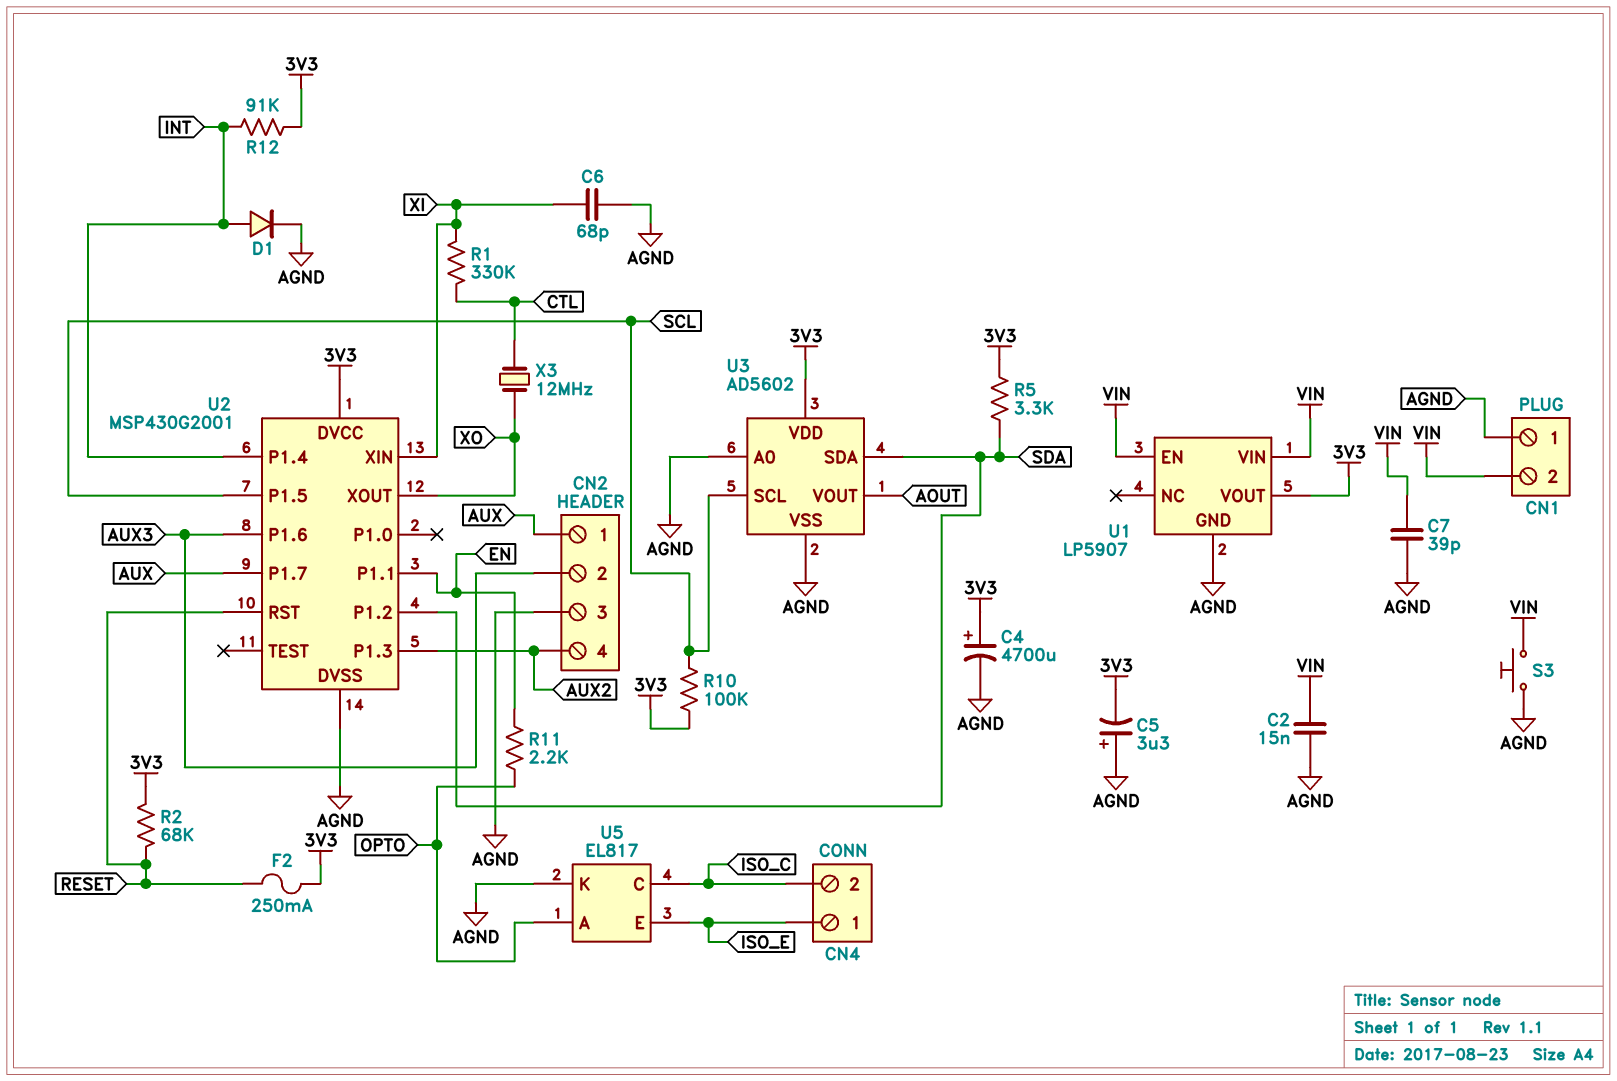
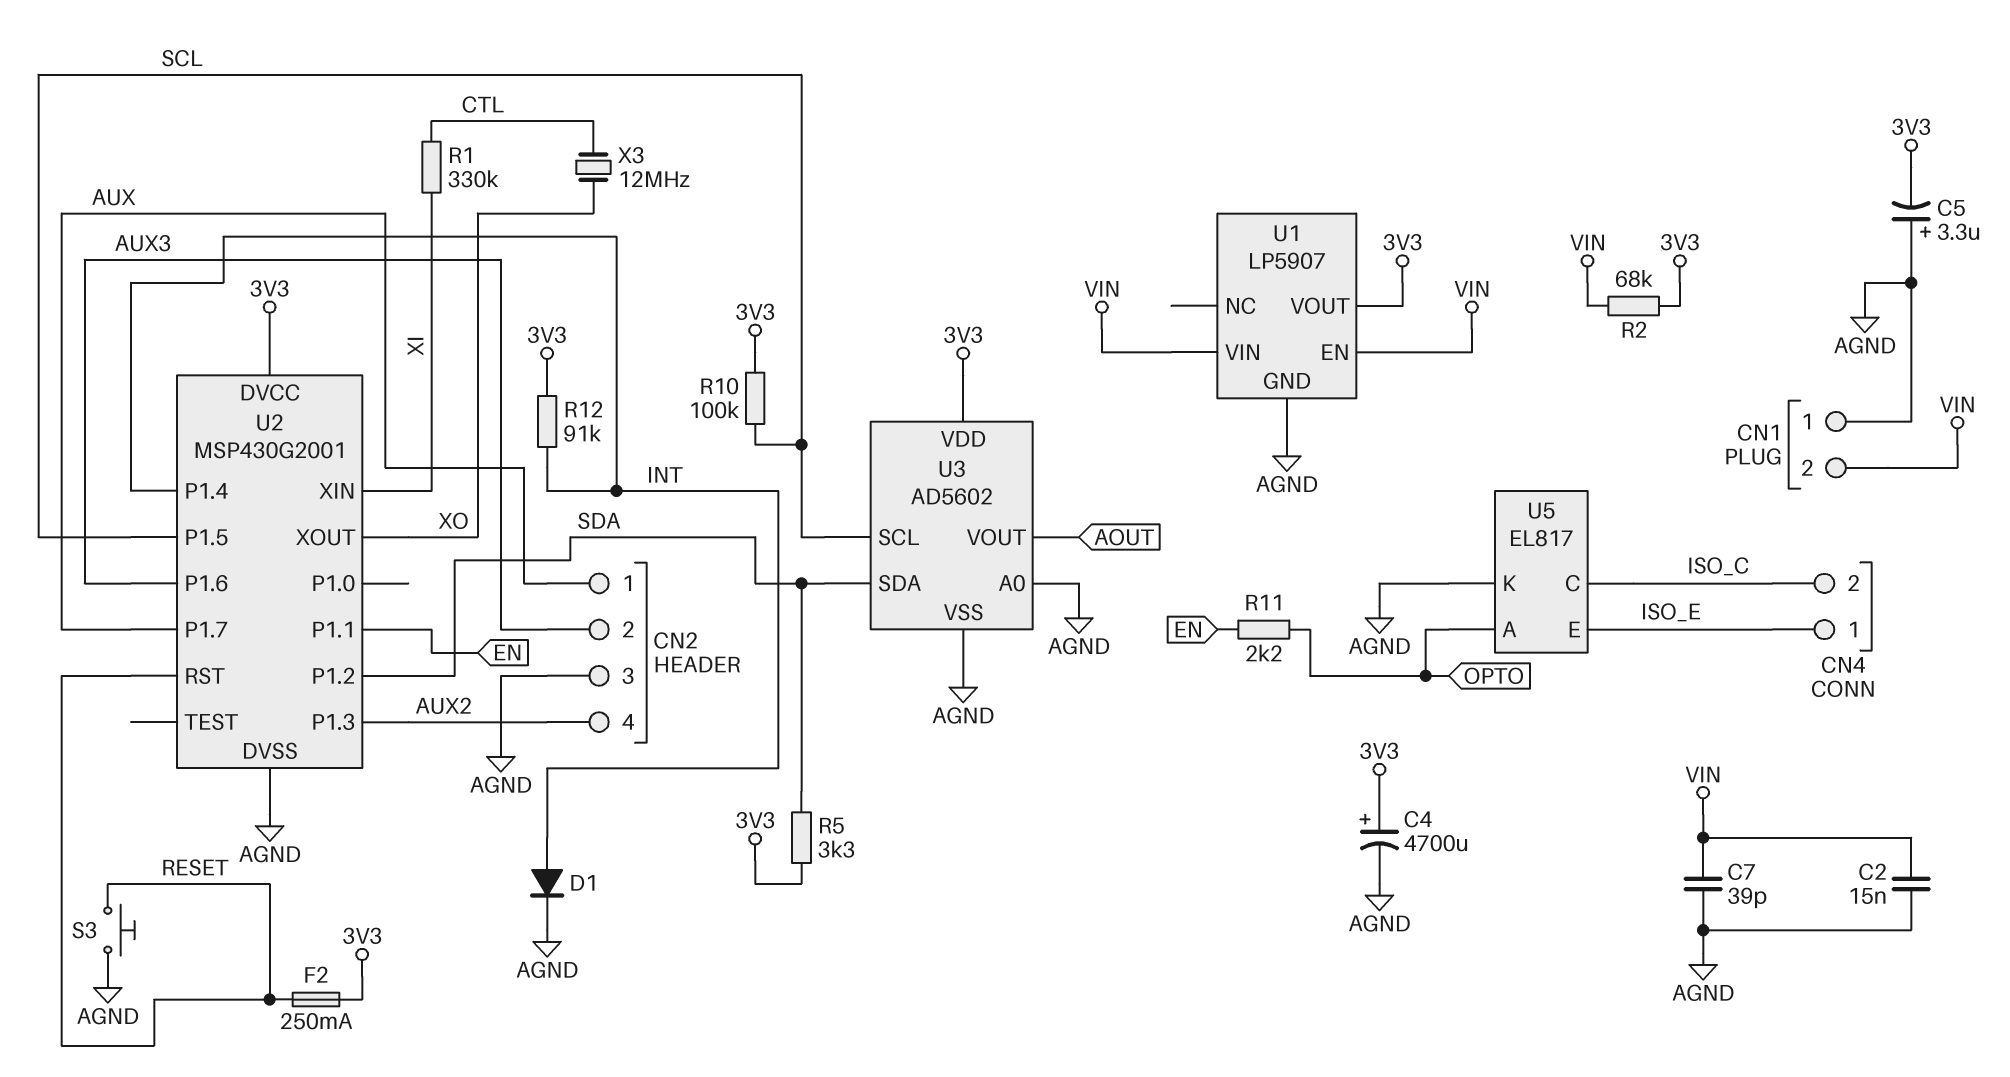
C6: 68pF (AGND, XI) -> none
R2: 68k (3V3, RESET) -> 68k (3V3, VIN)
S3: button (AGND, VIN) -> button (AGND, RESET)

